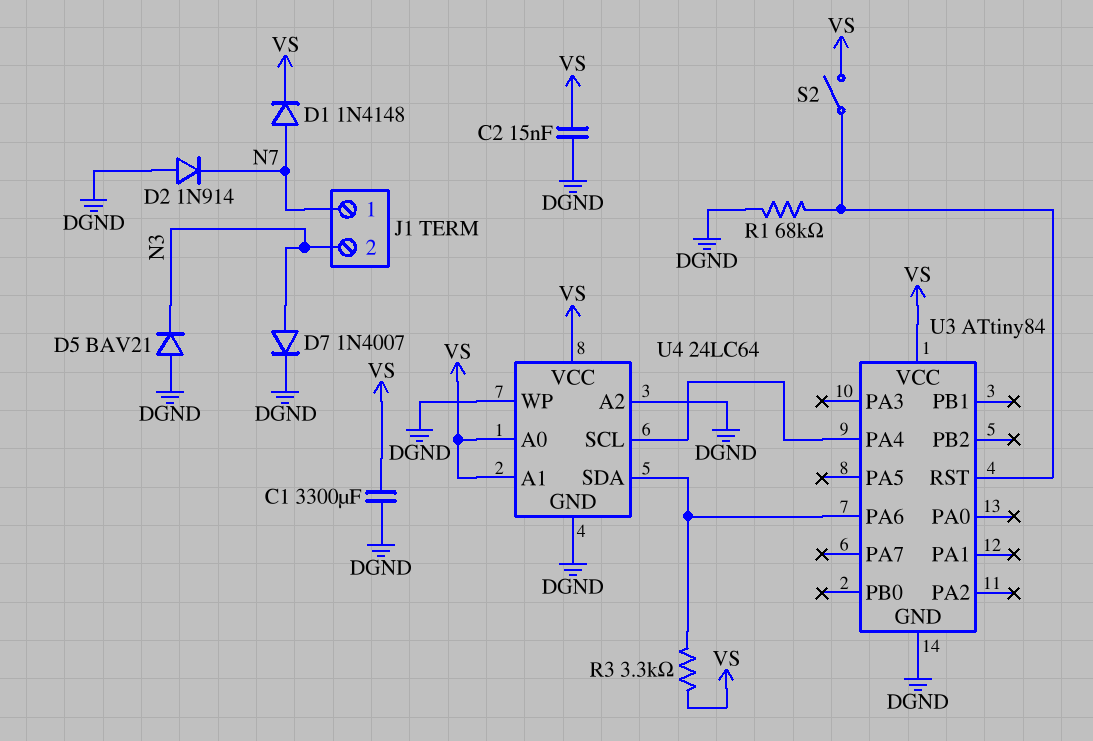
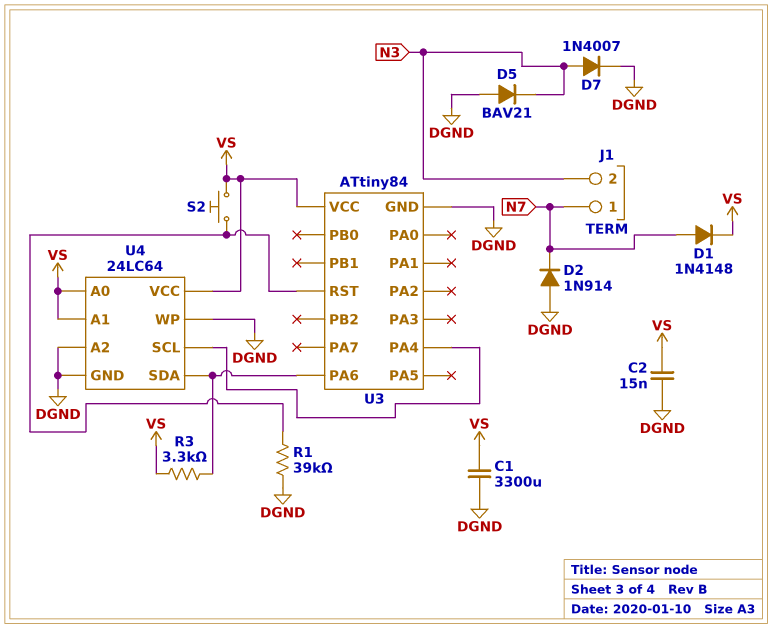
R1: 68k (DGND, U3/RST) -> 39k (DGND, U3/RST)
S2: switch (U3/RST, VS) -> button (U3/RST, VS)

